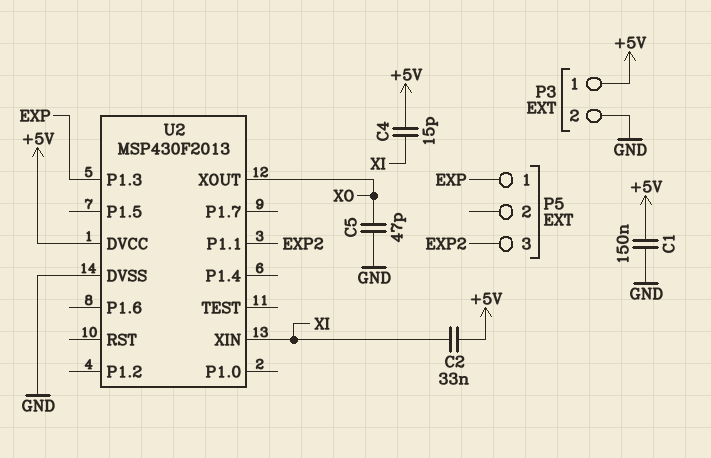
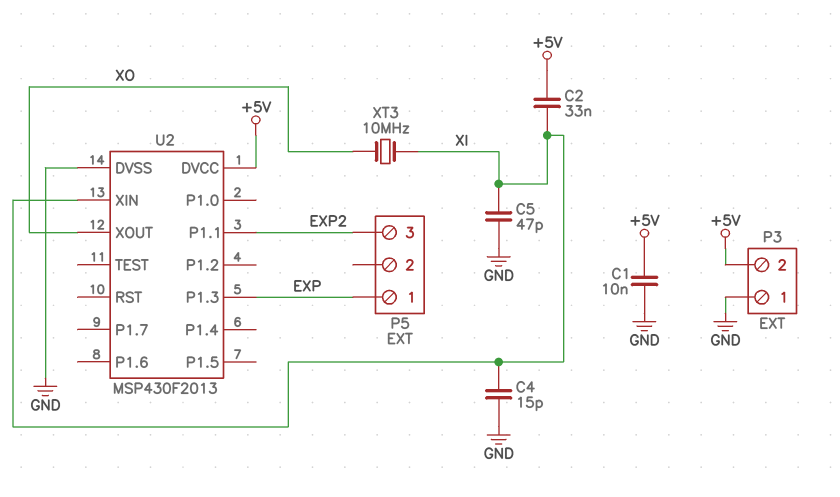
C1: 150nF (+5V, GND) -> 10nF (+5V, GND)
C4: 15pF (+5V, XI) -> 15pF (GND, XI)
C5: 47pF (GND, XO) -> 47pF (GND, XI)
P3 pin 1: +5V -> GND
P3 pin 2: GND -> +5V
XT3: none -> 10MHz (XI, XO)

